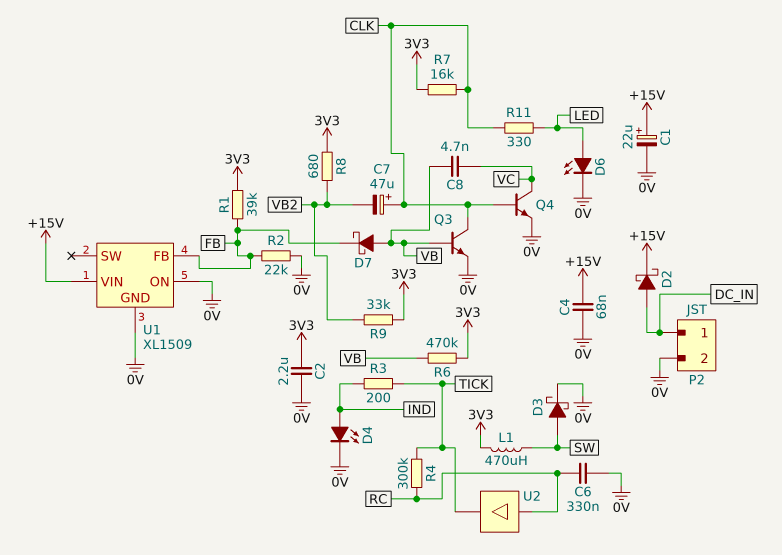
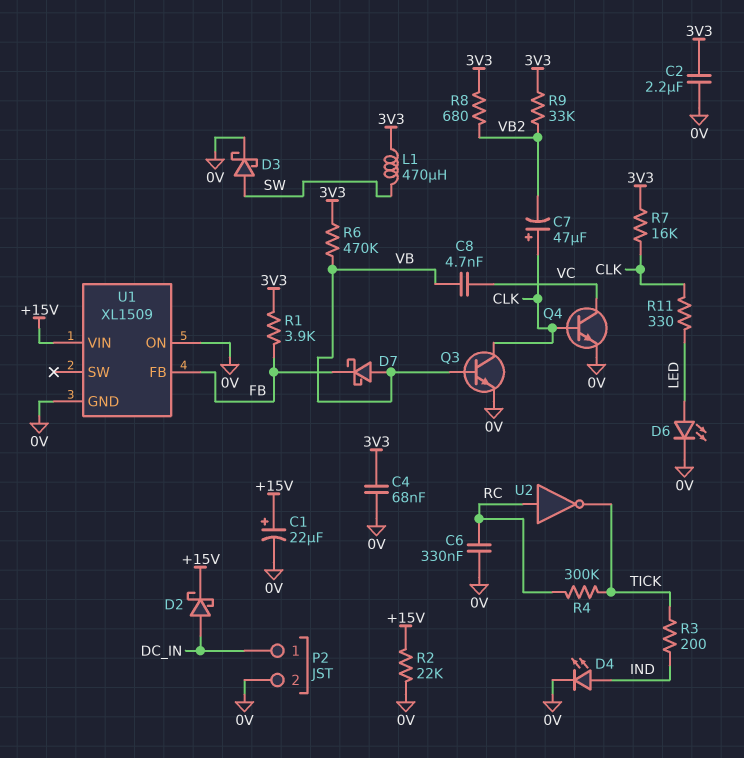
C4: 68nF (+15V, 0V) -> 68nF (0V, 3V3)
R1: 39k (3V3, FB) -> 3.9k (3V3, FB)
R2: 22k (0V, FB) -> 22k (+15V, 0V)
U2: buffer (in RC, out TICK) -> NOT (in RC, out TICK)

